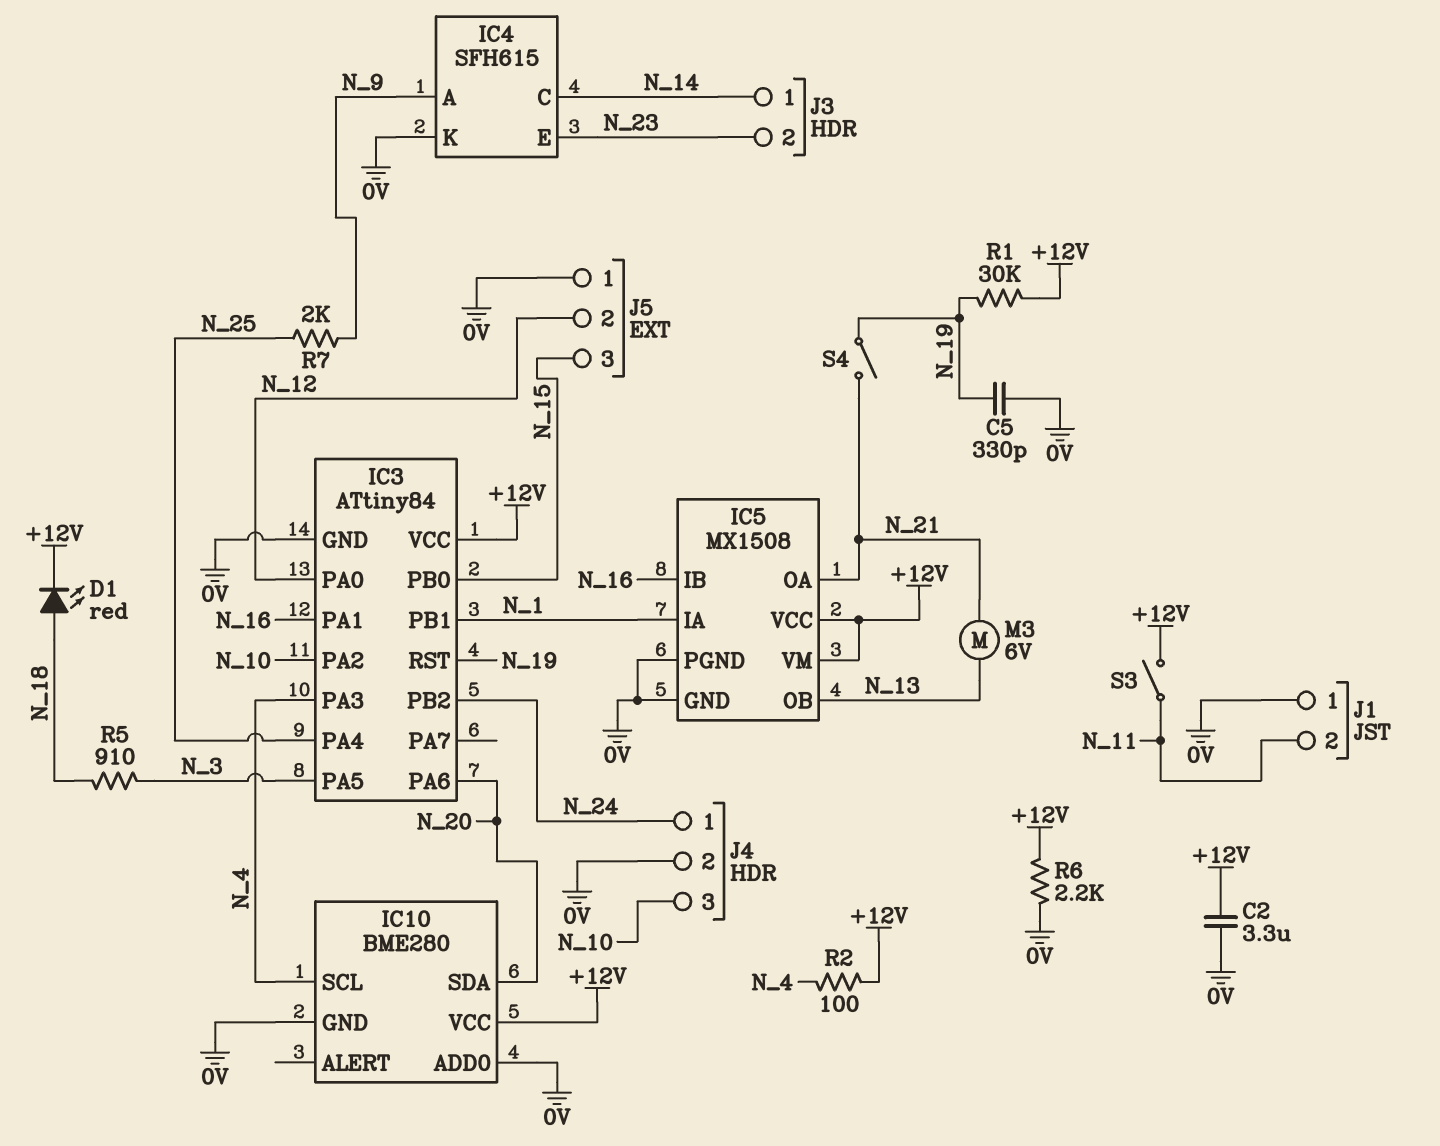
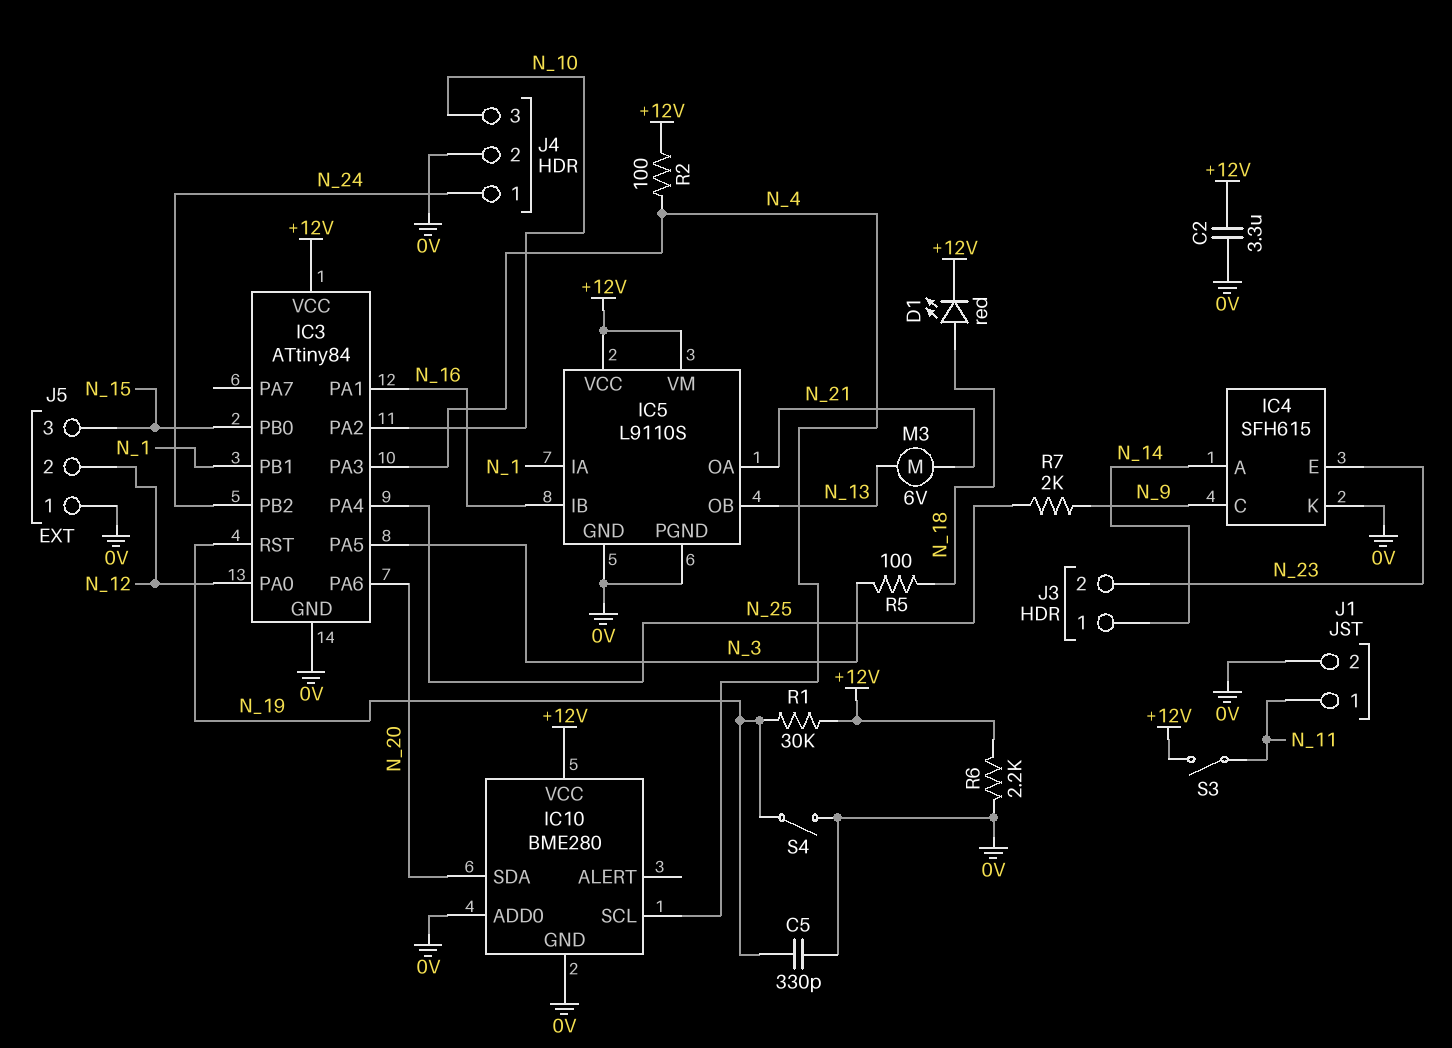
IC4 pin A: N_9 -> N_14
IC4 pin C: N_14 -> N_9
IC5: MX1508 -> L9110S
J1 pin 1: 0V -> N_11
J1 pin 2: N_11 -> 0V
R5: 910 (N_3, N_18) -> 100 (N_3, N_18)
S4: switch (N_19, N_21) -> switch (0V, N_19)

